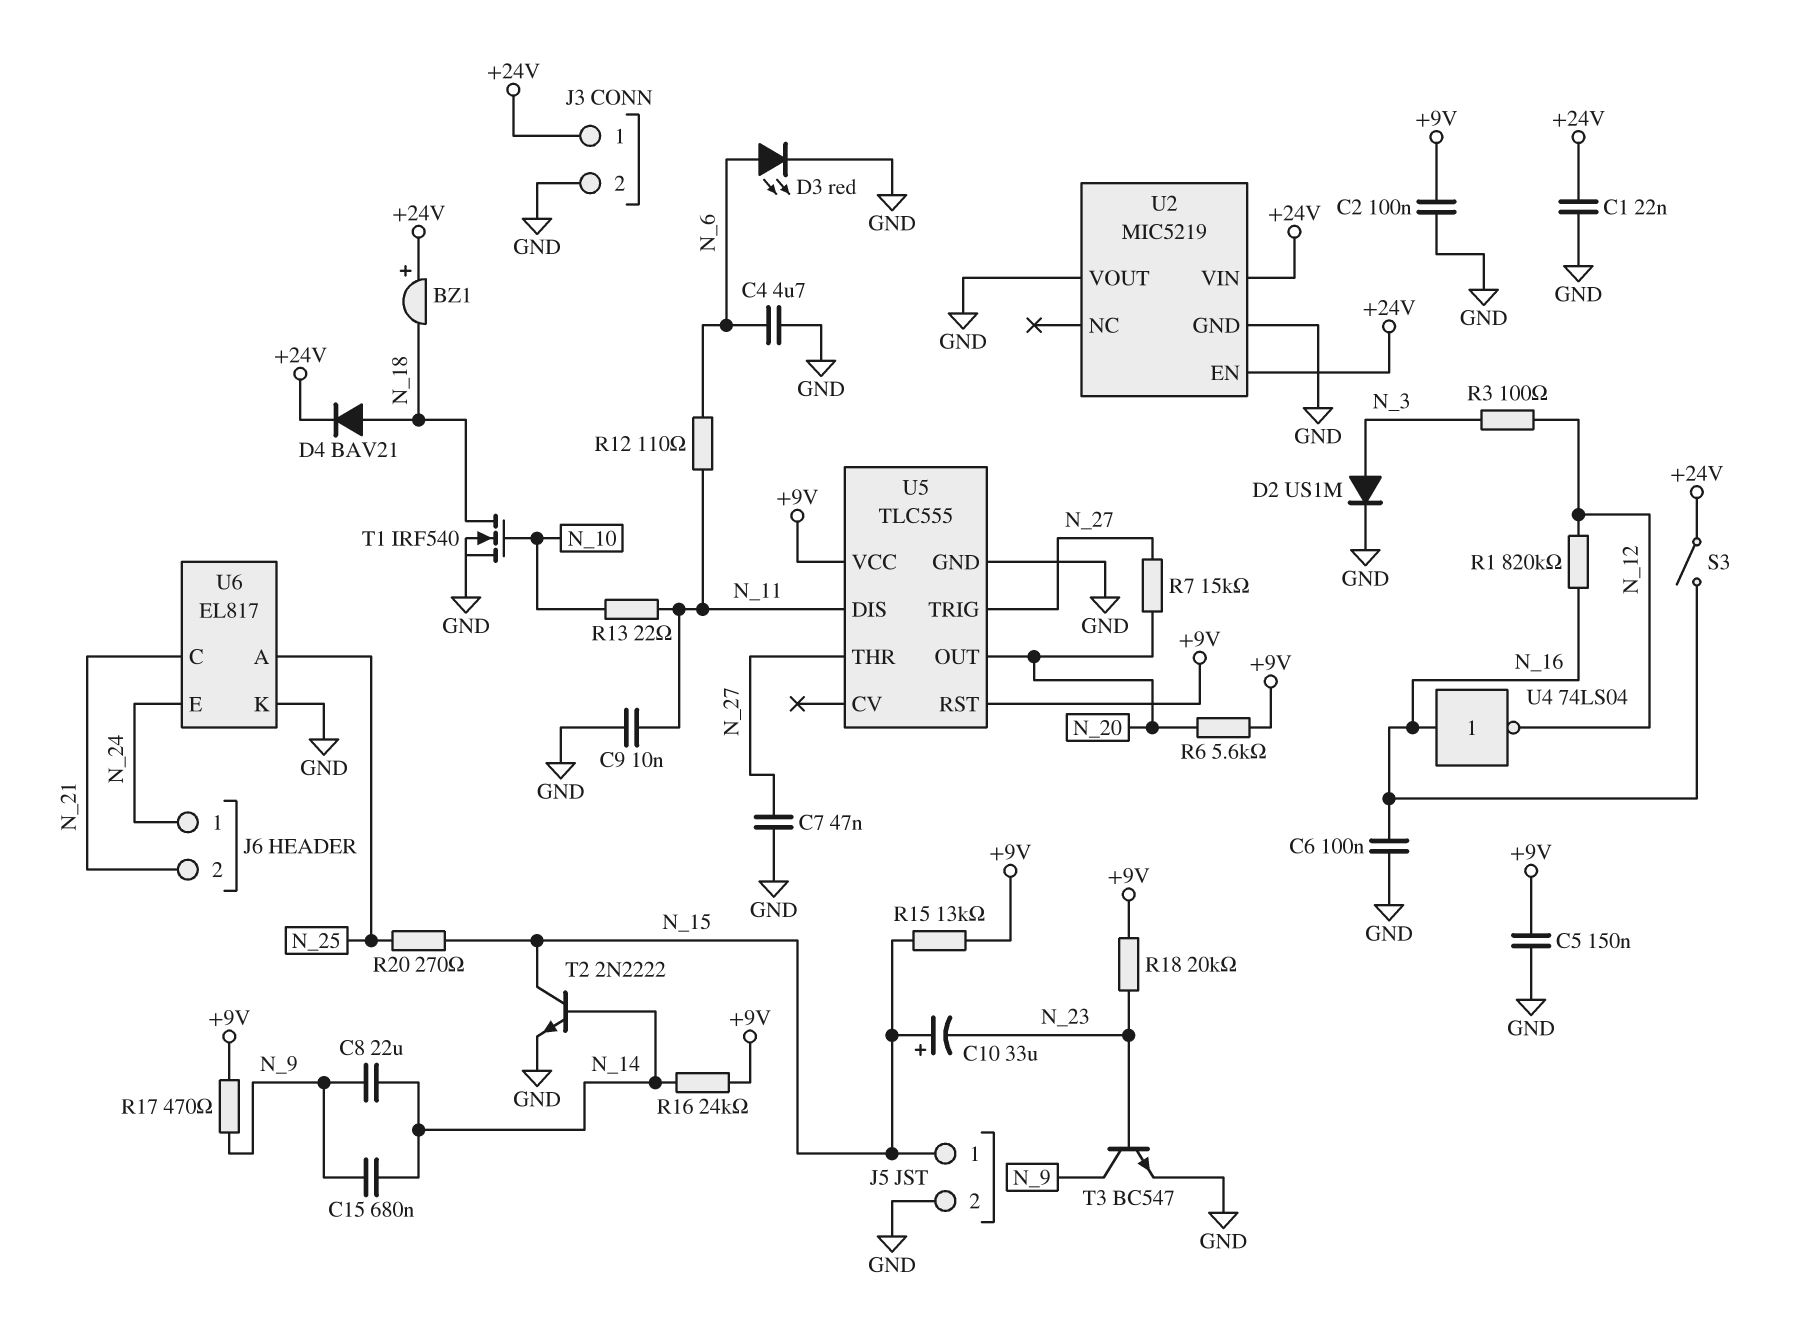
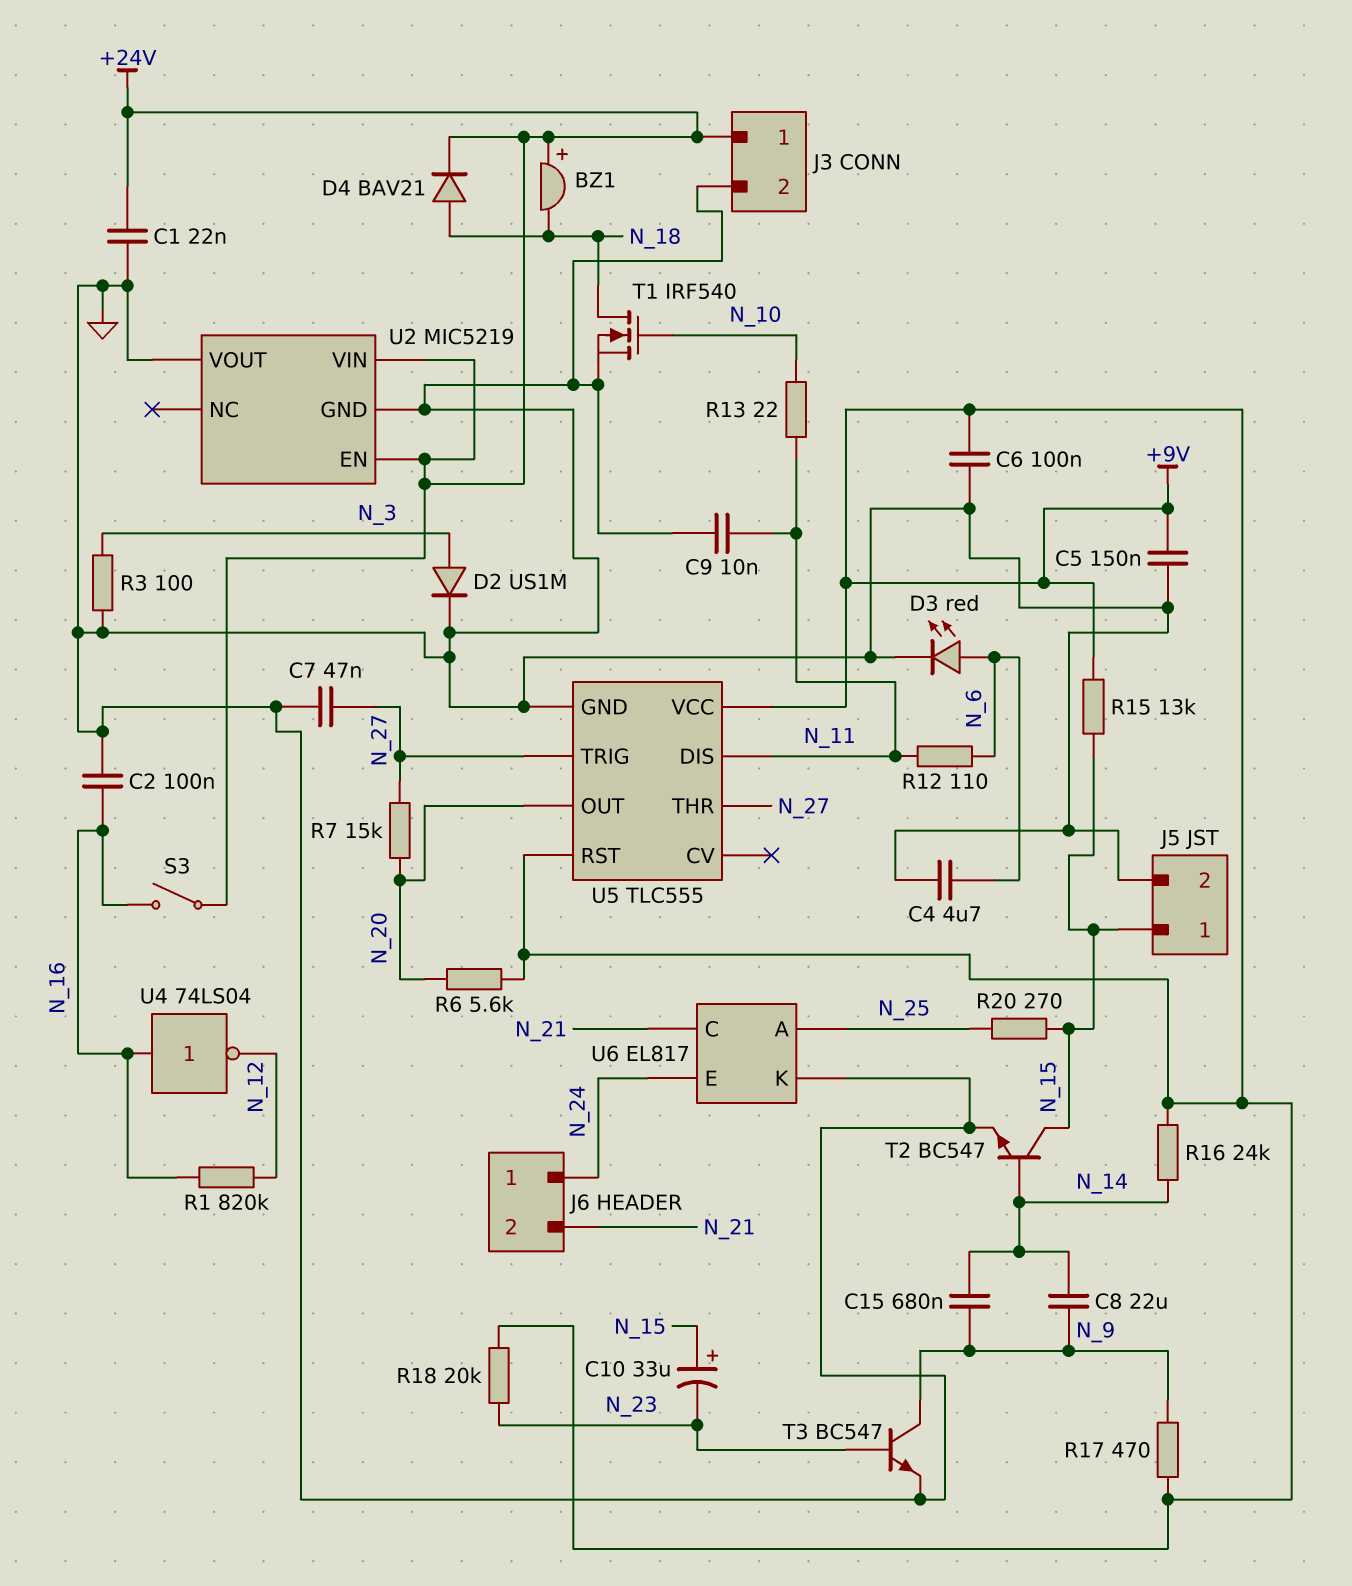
C2: 100nF (+9V, GND) -> 100nF (GND, N_16)
C6: 100nF (GND, N_16) -> 100nF (+9V, GND)
R3: 100 (N_3, N_12) -> 100 (GND, N_3)
T2: NPN 2N2222 (B N_14, C N_15, E GND) -> NPN BC547 (B N_14, C N_15, E GND)

